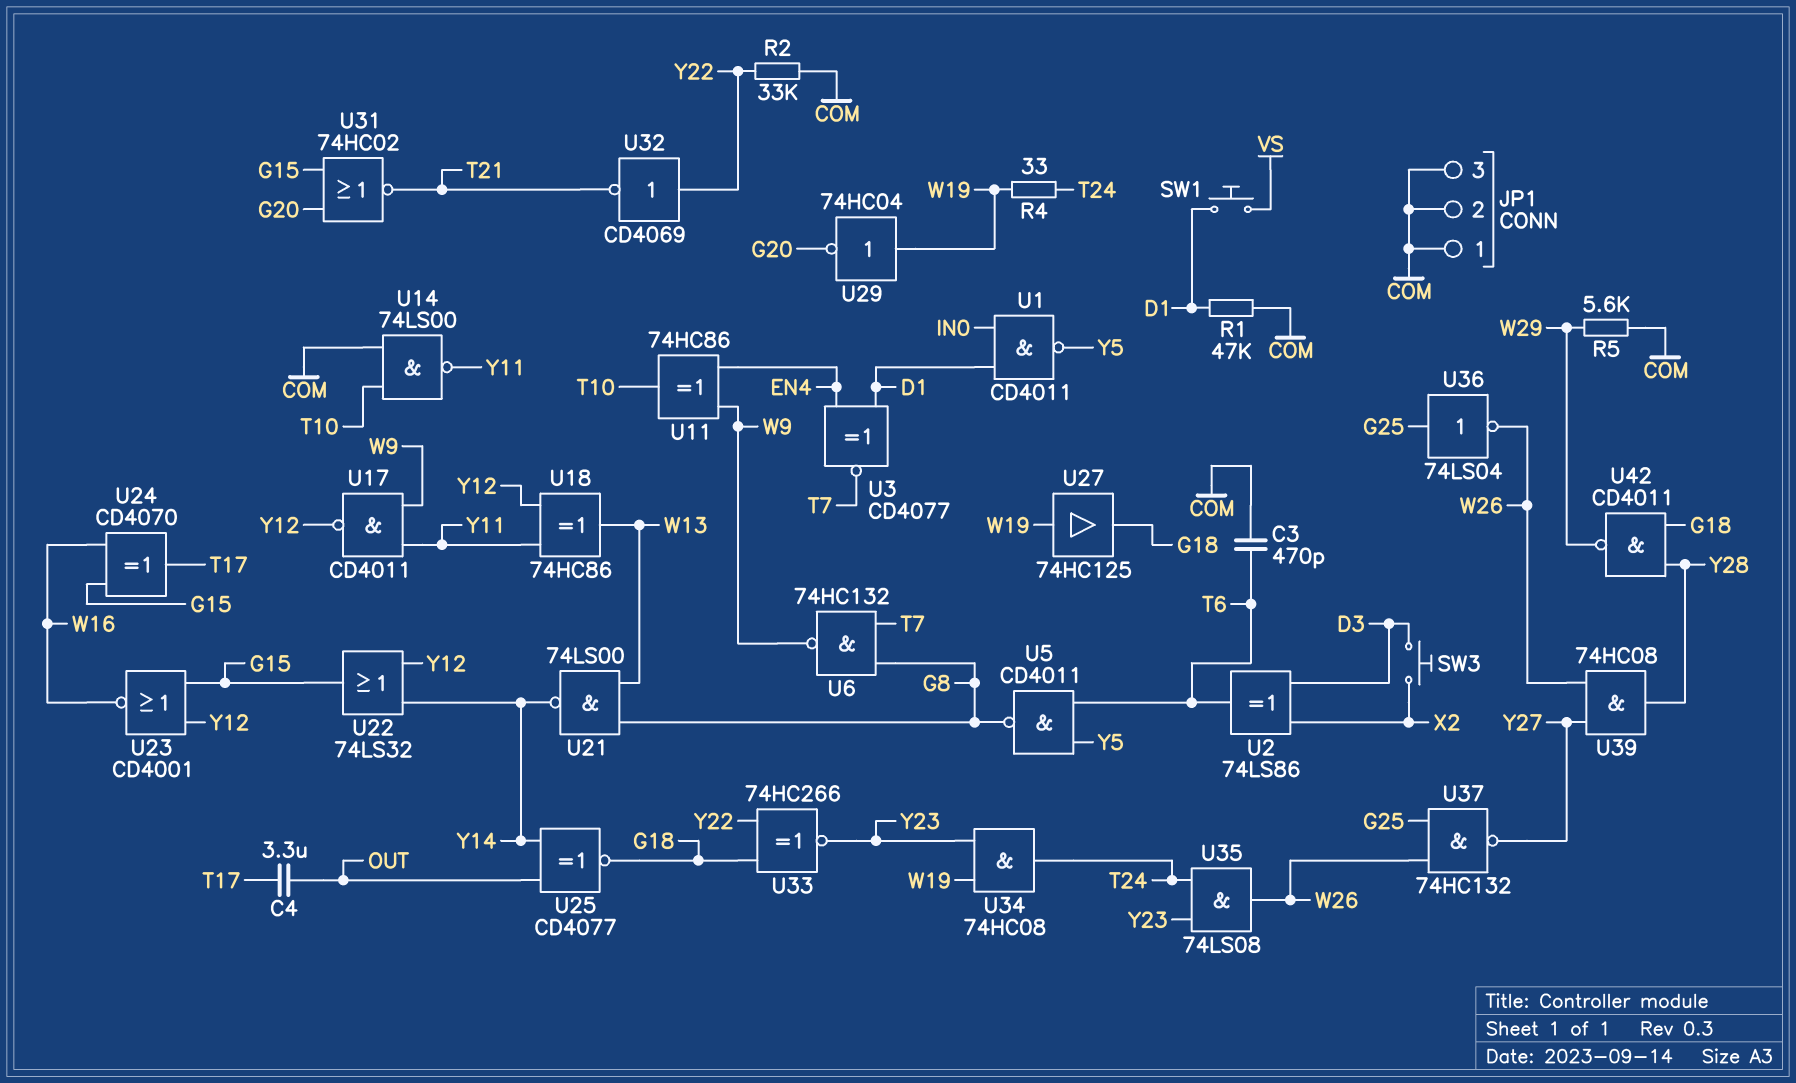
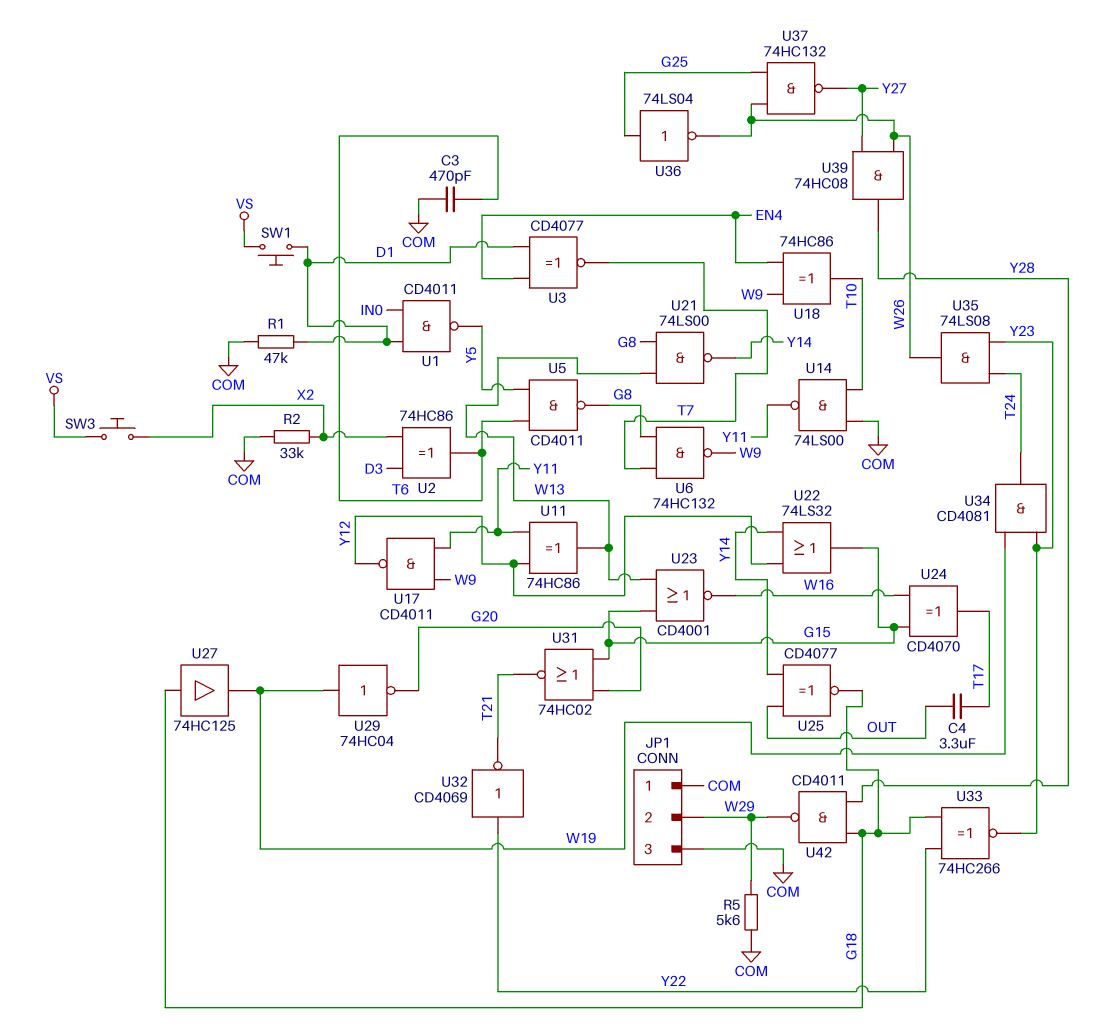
JP1 pin 2: COM -> W29
R2: 33k (COM, Y22) -> 33k (COM, X2)
R4: 33 (T24, W19) -> none
SW3: button (D3, X2) -> button (VS, X2)
U2: XOR 74LS86 (in D3, in X2, out T6) -> XOR 74HC86 (in D3, in X2, out T6)
U11: XOR 74HC86 (in EN4, in W9, out T10) -> XOR 74HC86 (in Y11, in Y12, out W13)
U18: XOR 74HC86 (in Y11, in Y12, out W13) -> XOR 74HC86 (in EN4, in W9, out T10)
U23: NOR CD4001 (in G15, in Y12, out W16) -> NOR CD4001 (in G15, in W13, out W16)
U27: buffer 74HC125 (in W19, out G18) -> buffer 74HC125 (in G18, out W19)
U34: AND 74HC08 (in W19, in Y23, out T24) -> AND CD4081 (in W19, in Y23, out T24)

